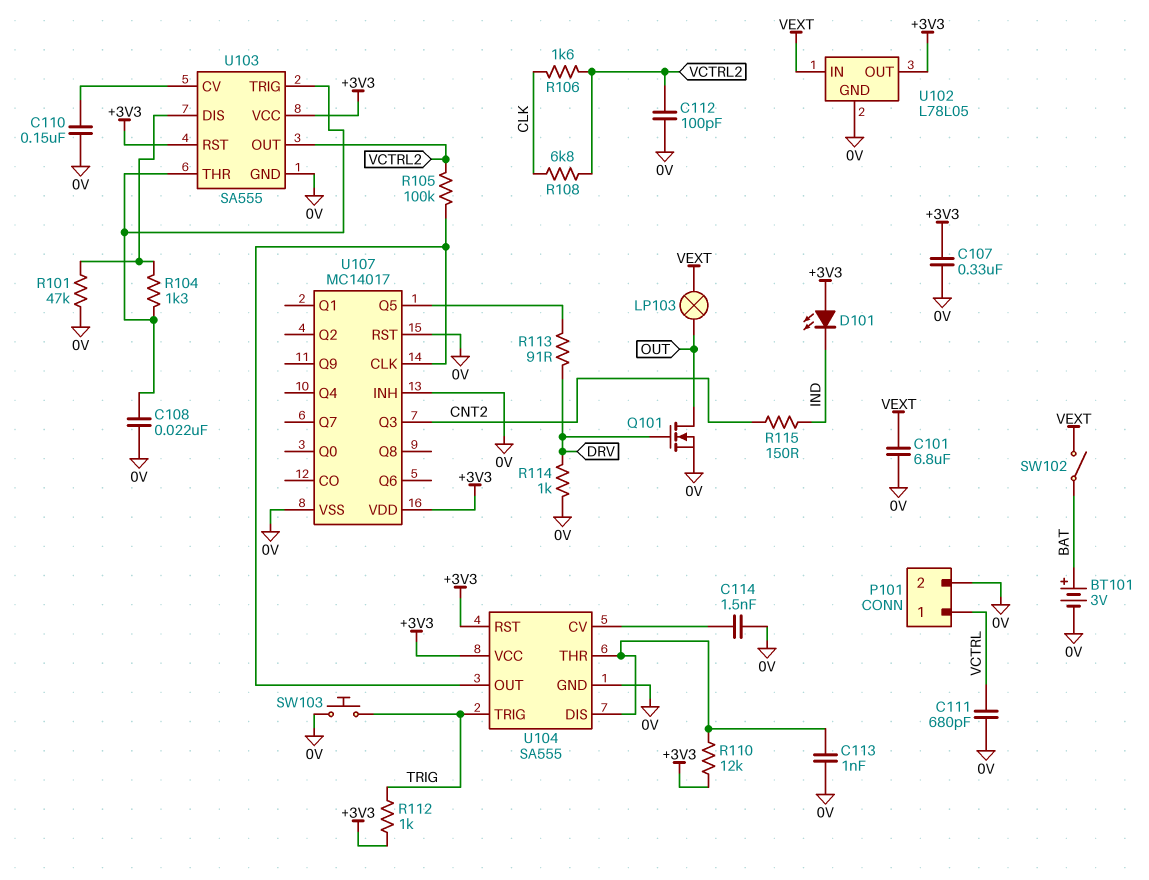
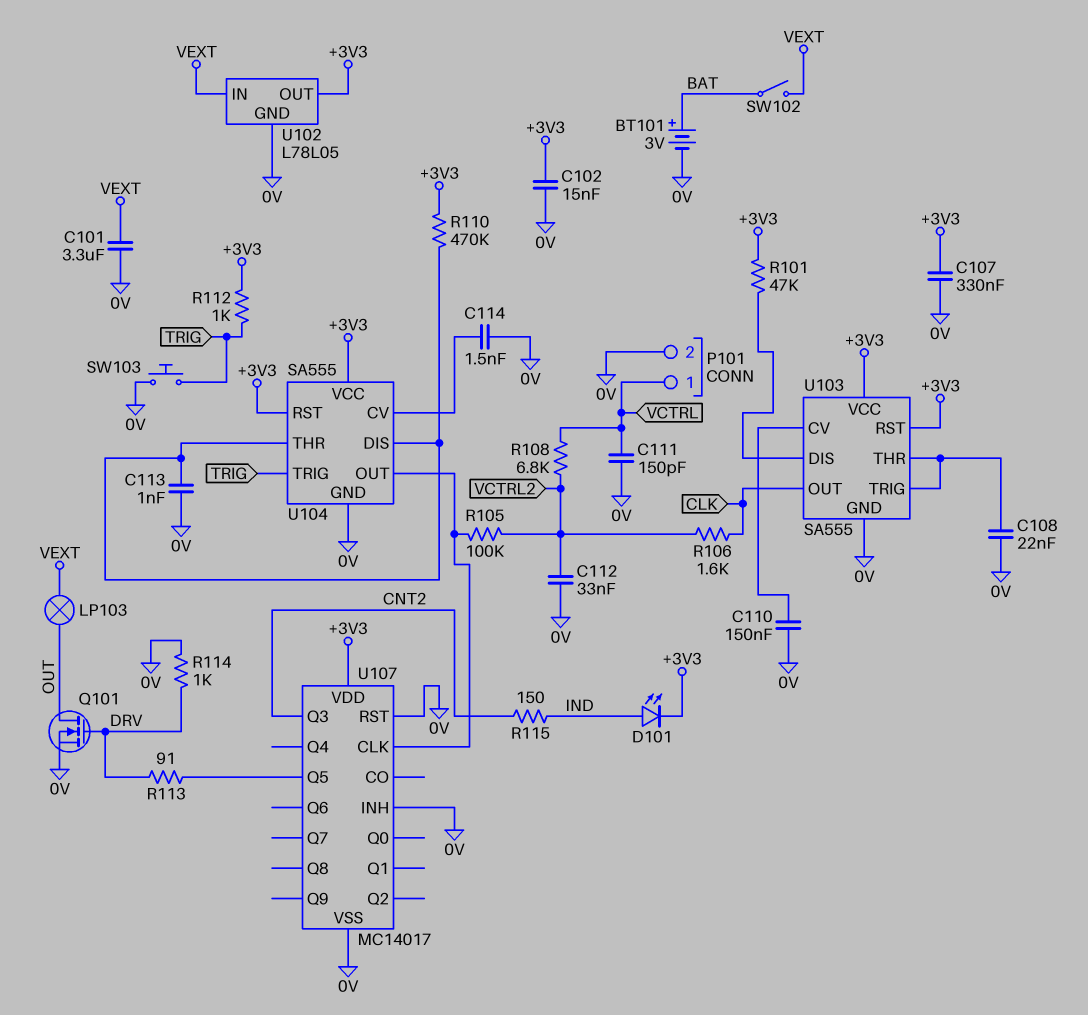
C101: 6.8uF (0V, VEXT) -> 3.3uF (0V, VEXT)
C102: none -> 15nF (+3V3, 0V)
C111: 680pF (0V, VCTRL) -> 150pF (0V, VCTRL)
C112: 100pF (0V, VCTRL2) -> 33nF (0V, VCTRL2)
D101: LED (A +3V3, K IND) -> LED (A IND, K +3V3)
R101: 47k (0V, U103/DIS) -> 47k (+3V3, U103/DIS)
R104: 1.3k (U103/DIS, U103/THR) -> none
R108: 6.8k (CLK, VCTRL2) -> 6.8k (VCTRL, VCTRL2)
R110: 12k (+3V3, U104/DIS) -> 470k (+3V3, U104/DIS)
U103 pin OUT: VCTRL2 -> CLK

